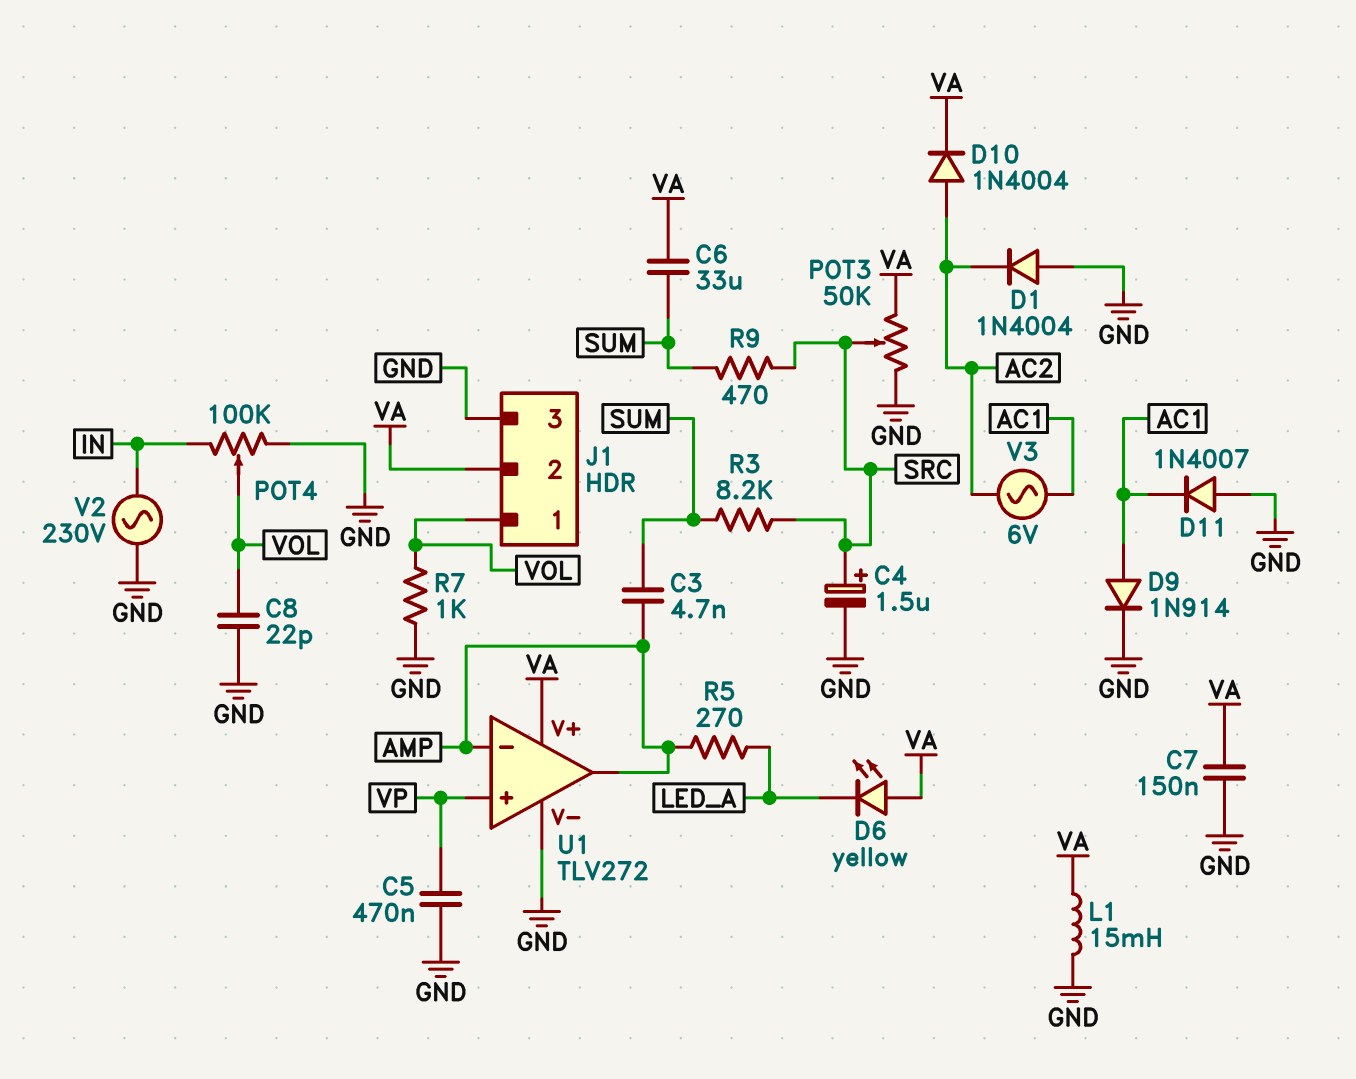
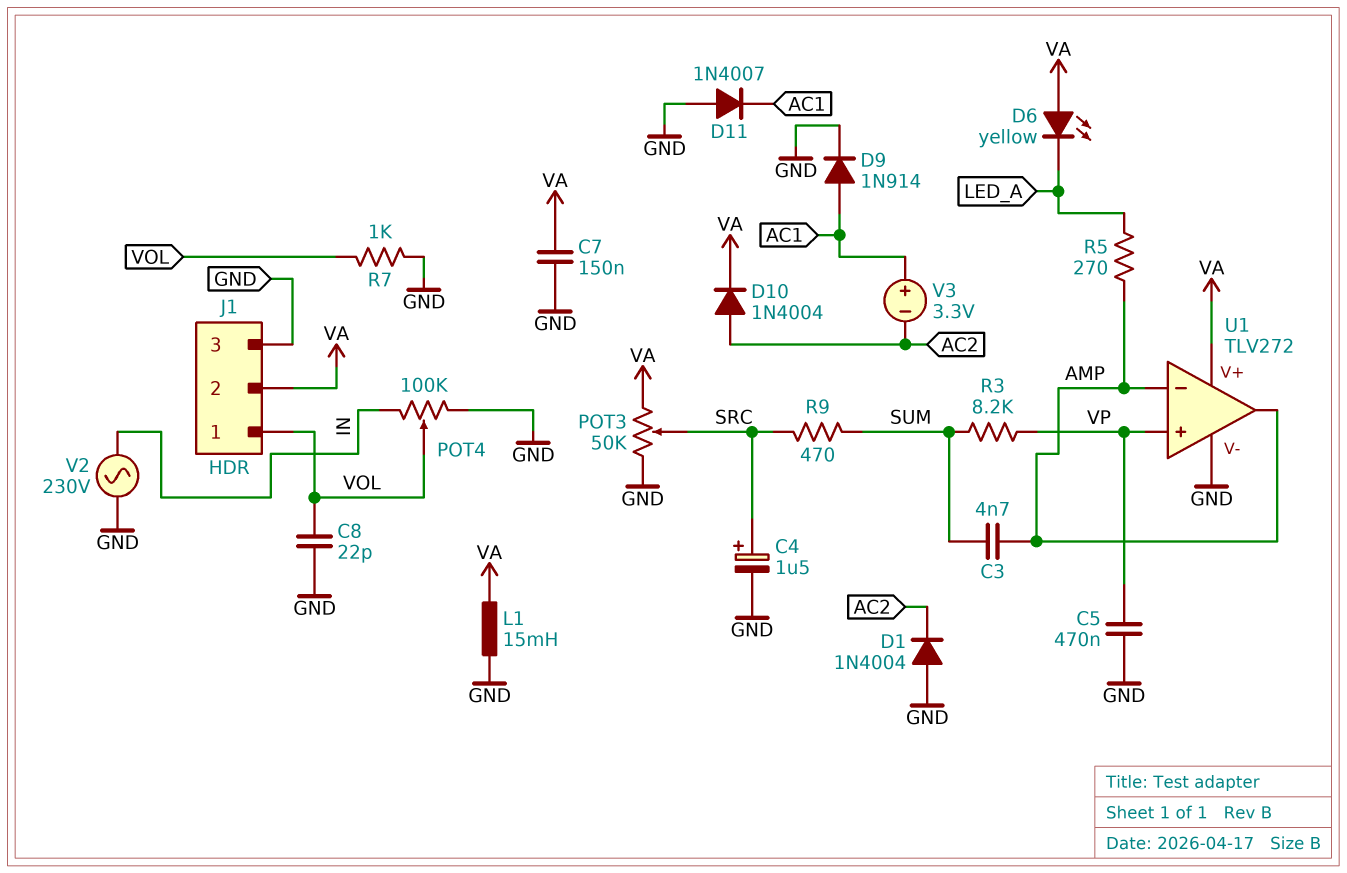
C6: 33uF (SUM, VA) -> none
R3: 8.2k (SRC, SUM) -> 8.2k (SUM, VP)
V3: AC 6V (AC1, AC2) -> 3.3V (plus AC1, minus AC2)

